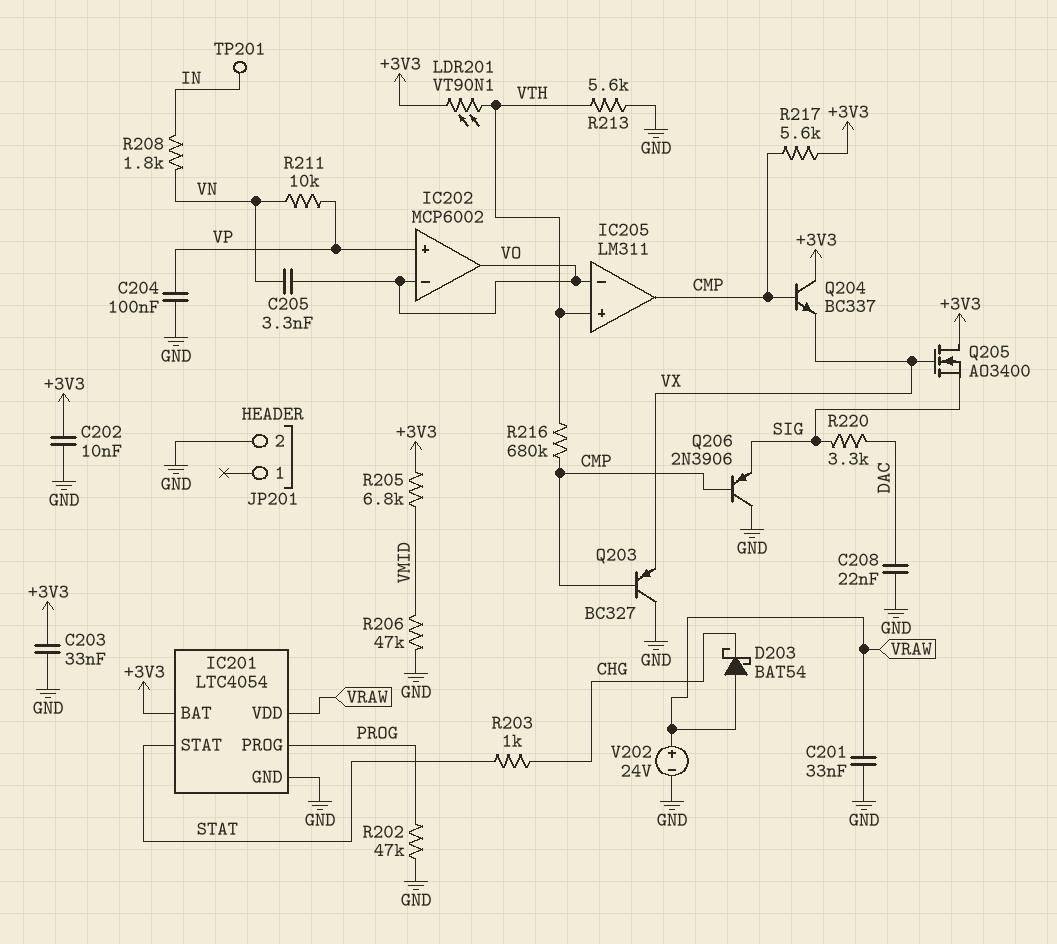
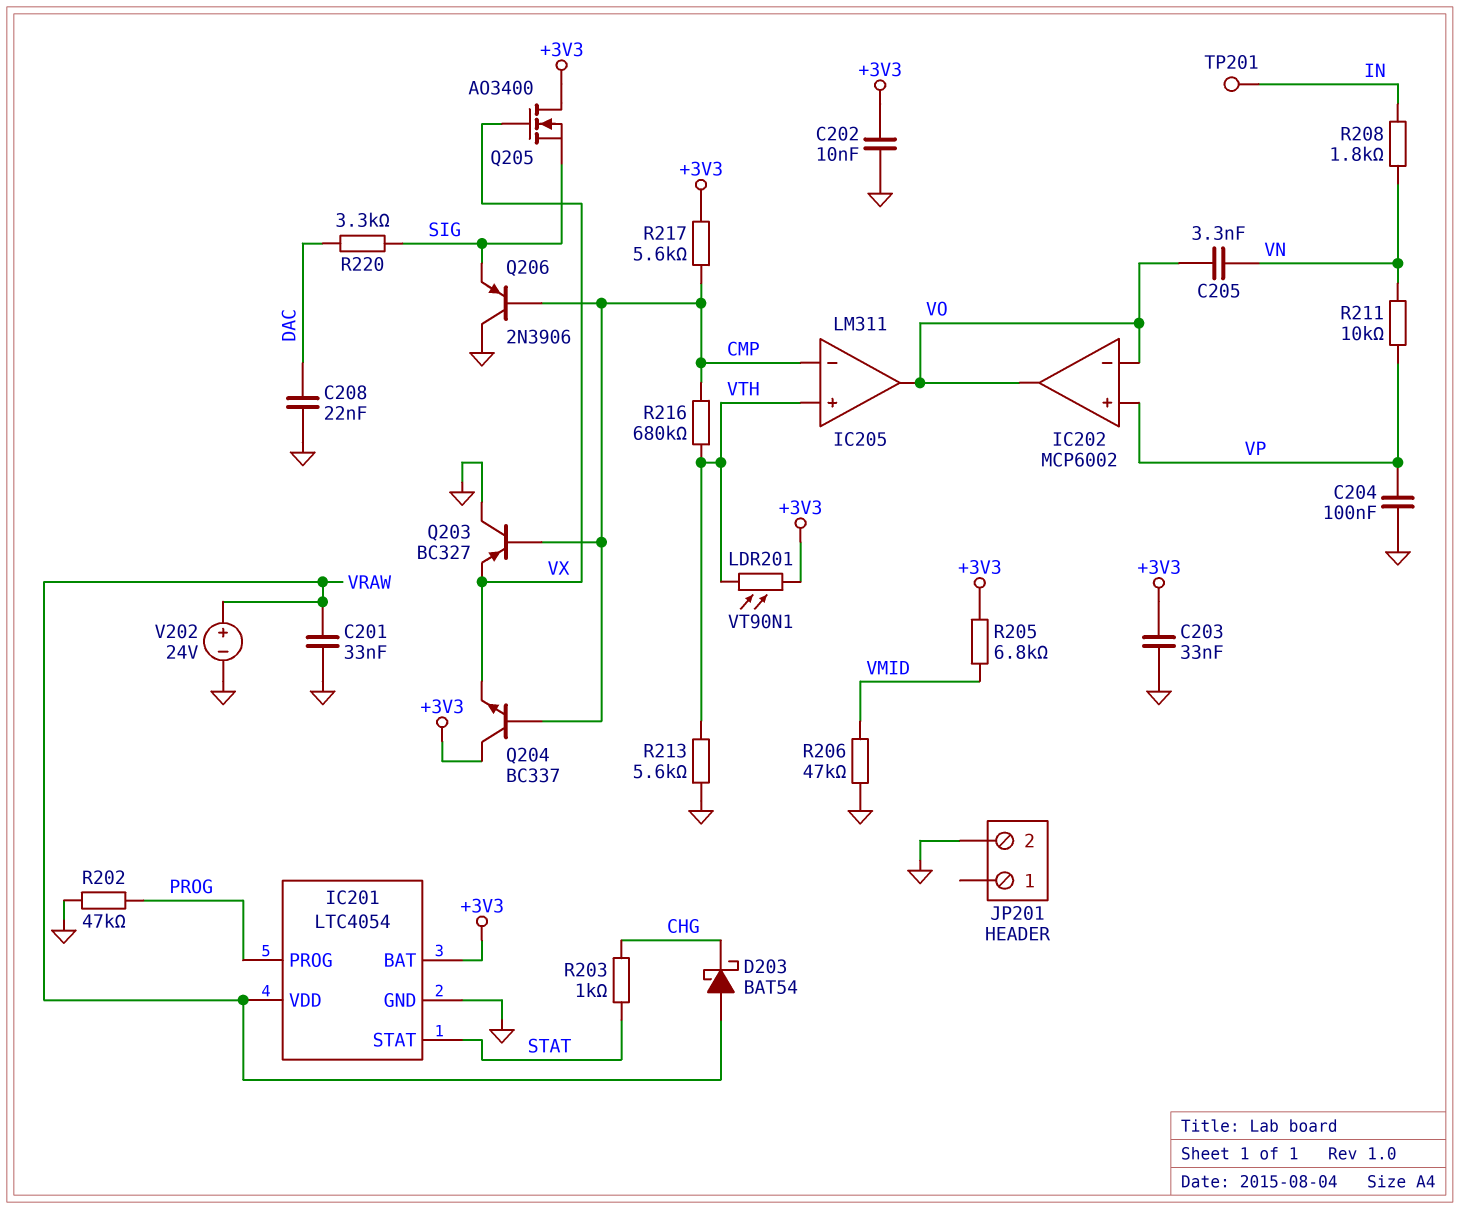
IC205 pin in-: VO -> CMP
IC205 pin out: CMP -> VO

